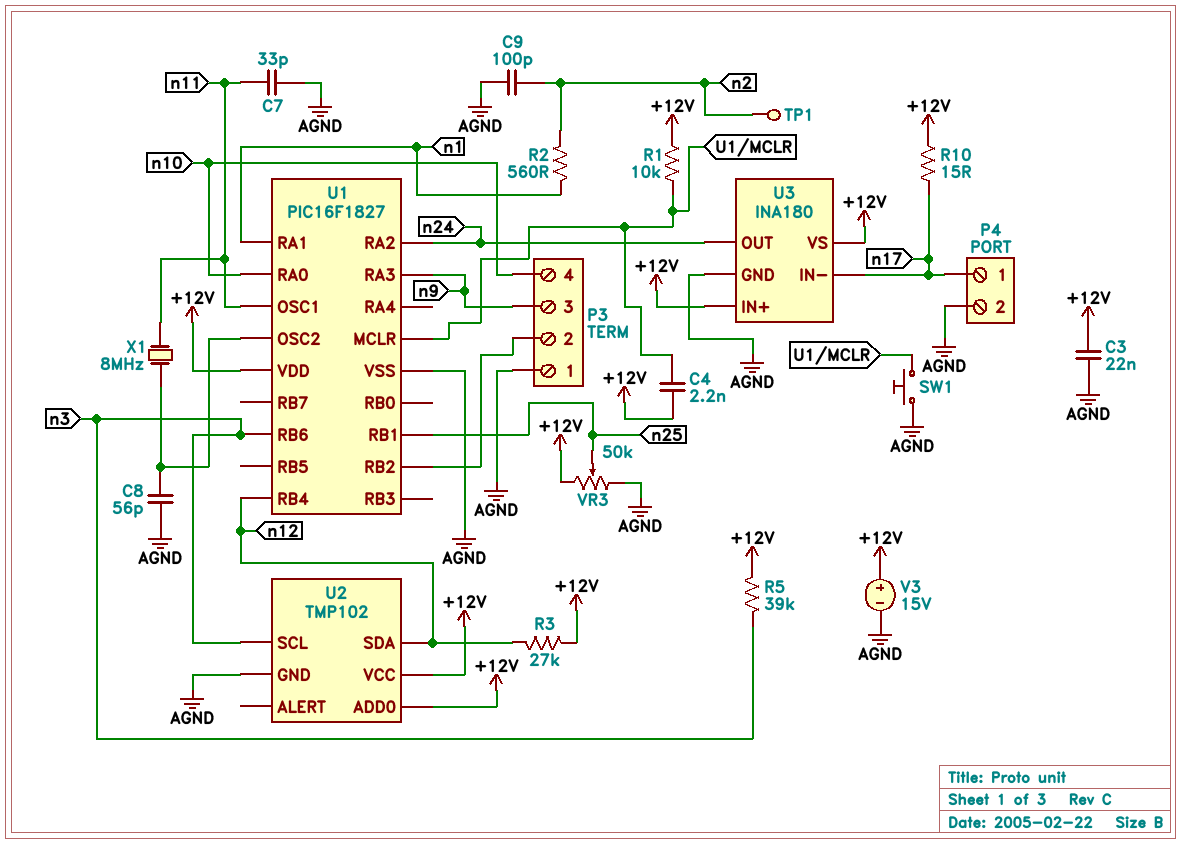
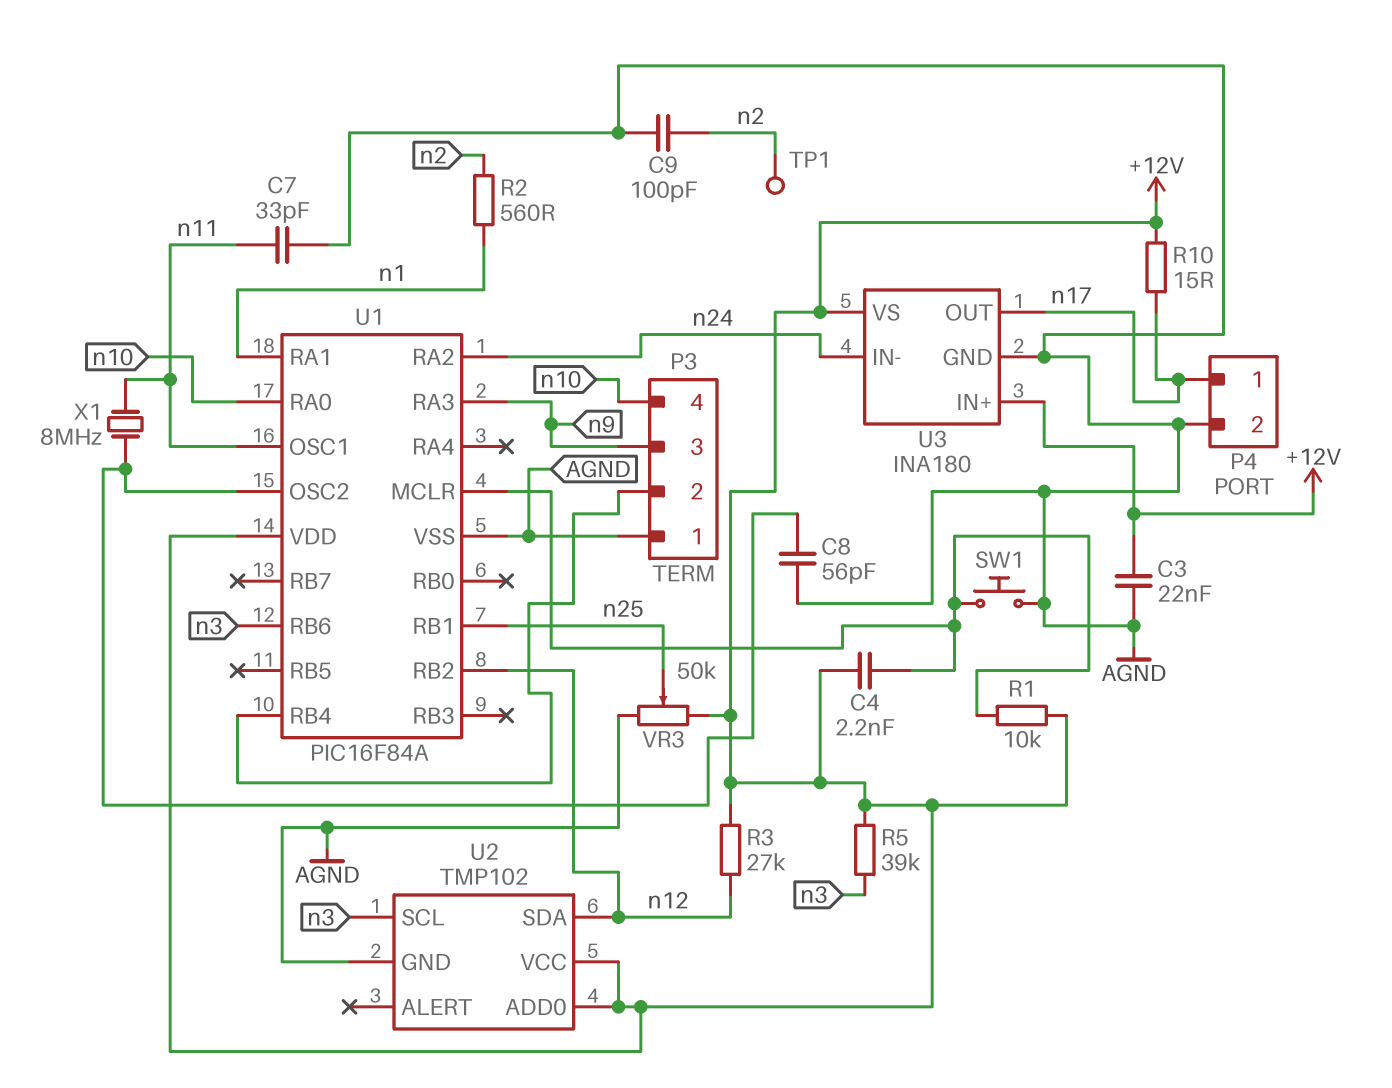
U1: PIC16F1827 -> PIC16F84A
U1 pin RB2: P3/2 -> n12
U1 pin RB4: n12 -> P3/2
U3 pin IN-: n17 -> n24
U3 pin OUT: n24 -> n17
V3: 15V (plus +12V, minus AGND) -> none

